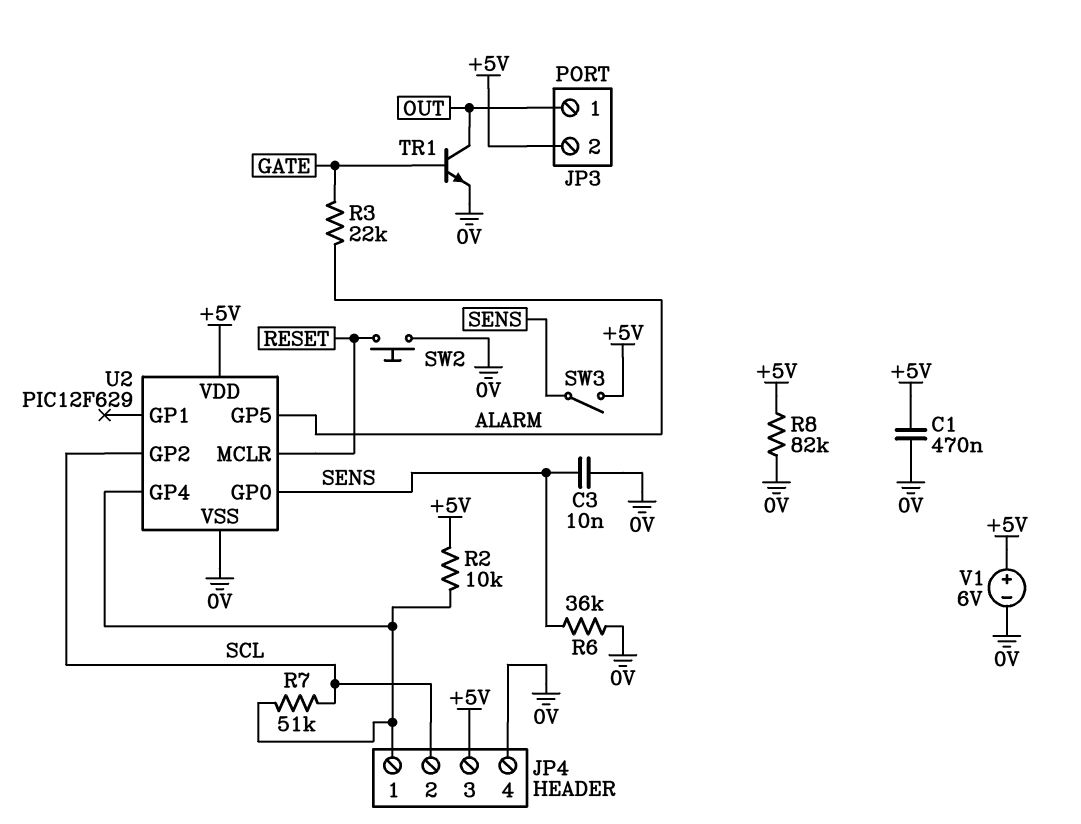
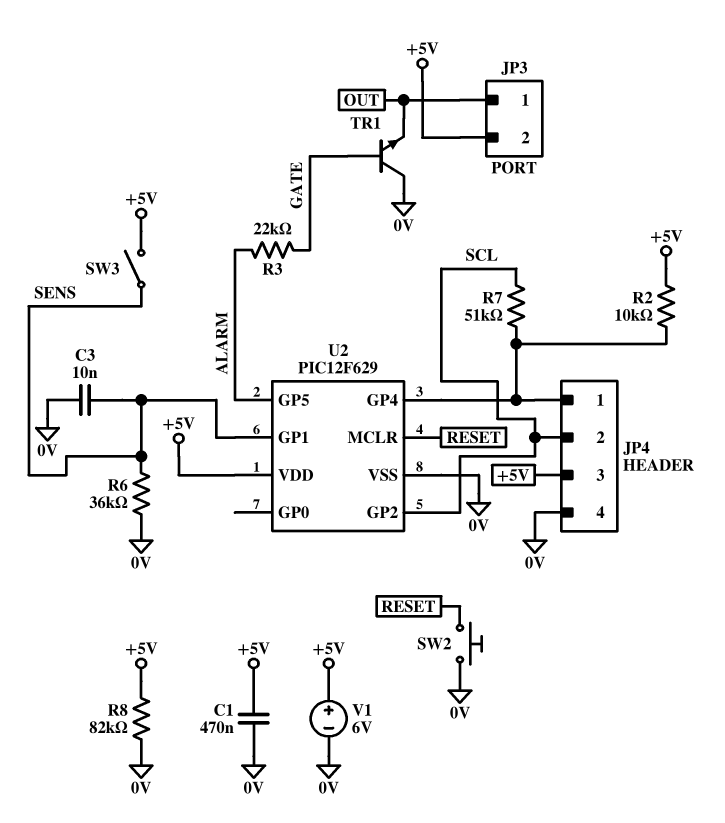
TR1: NPN (B GATE, C OUT, E 0V) -> NPN (B GATE, C 0V, E OUT)
U2 pin GP0: SENS -> none
U2 pin GP1: none -> SENS

